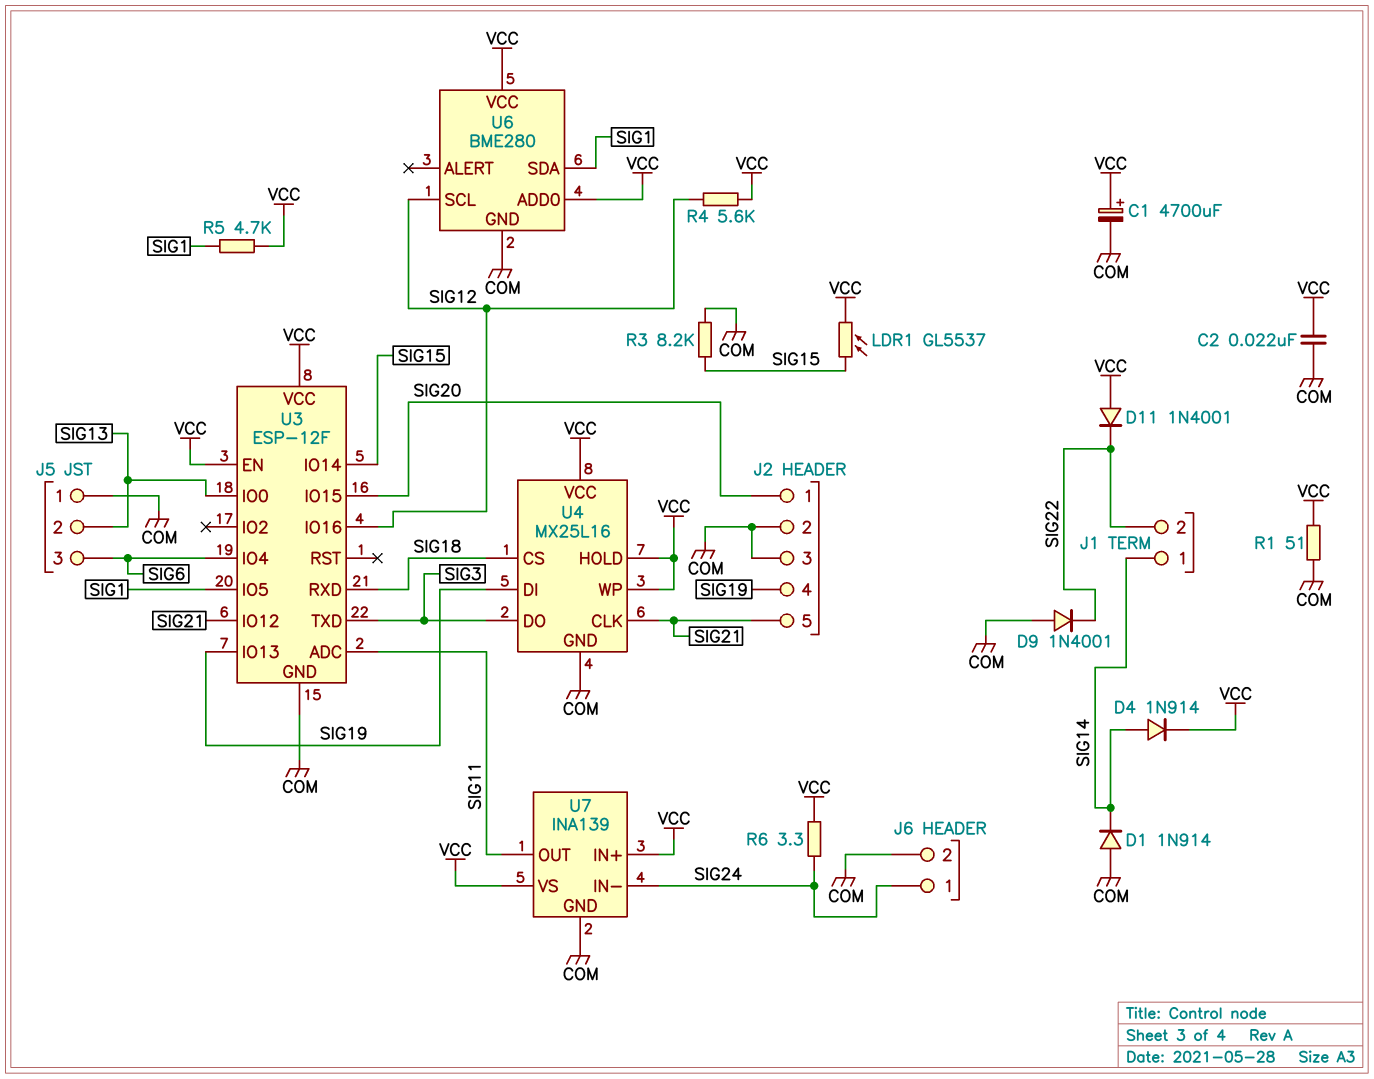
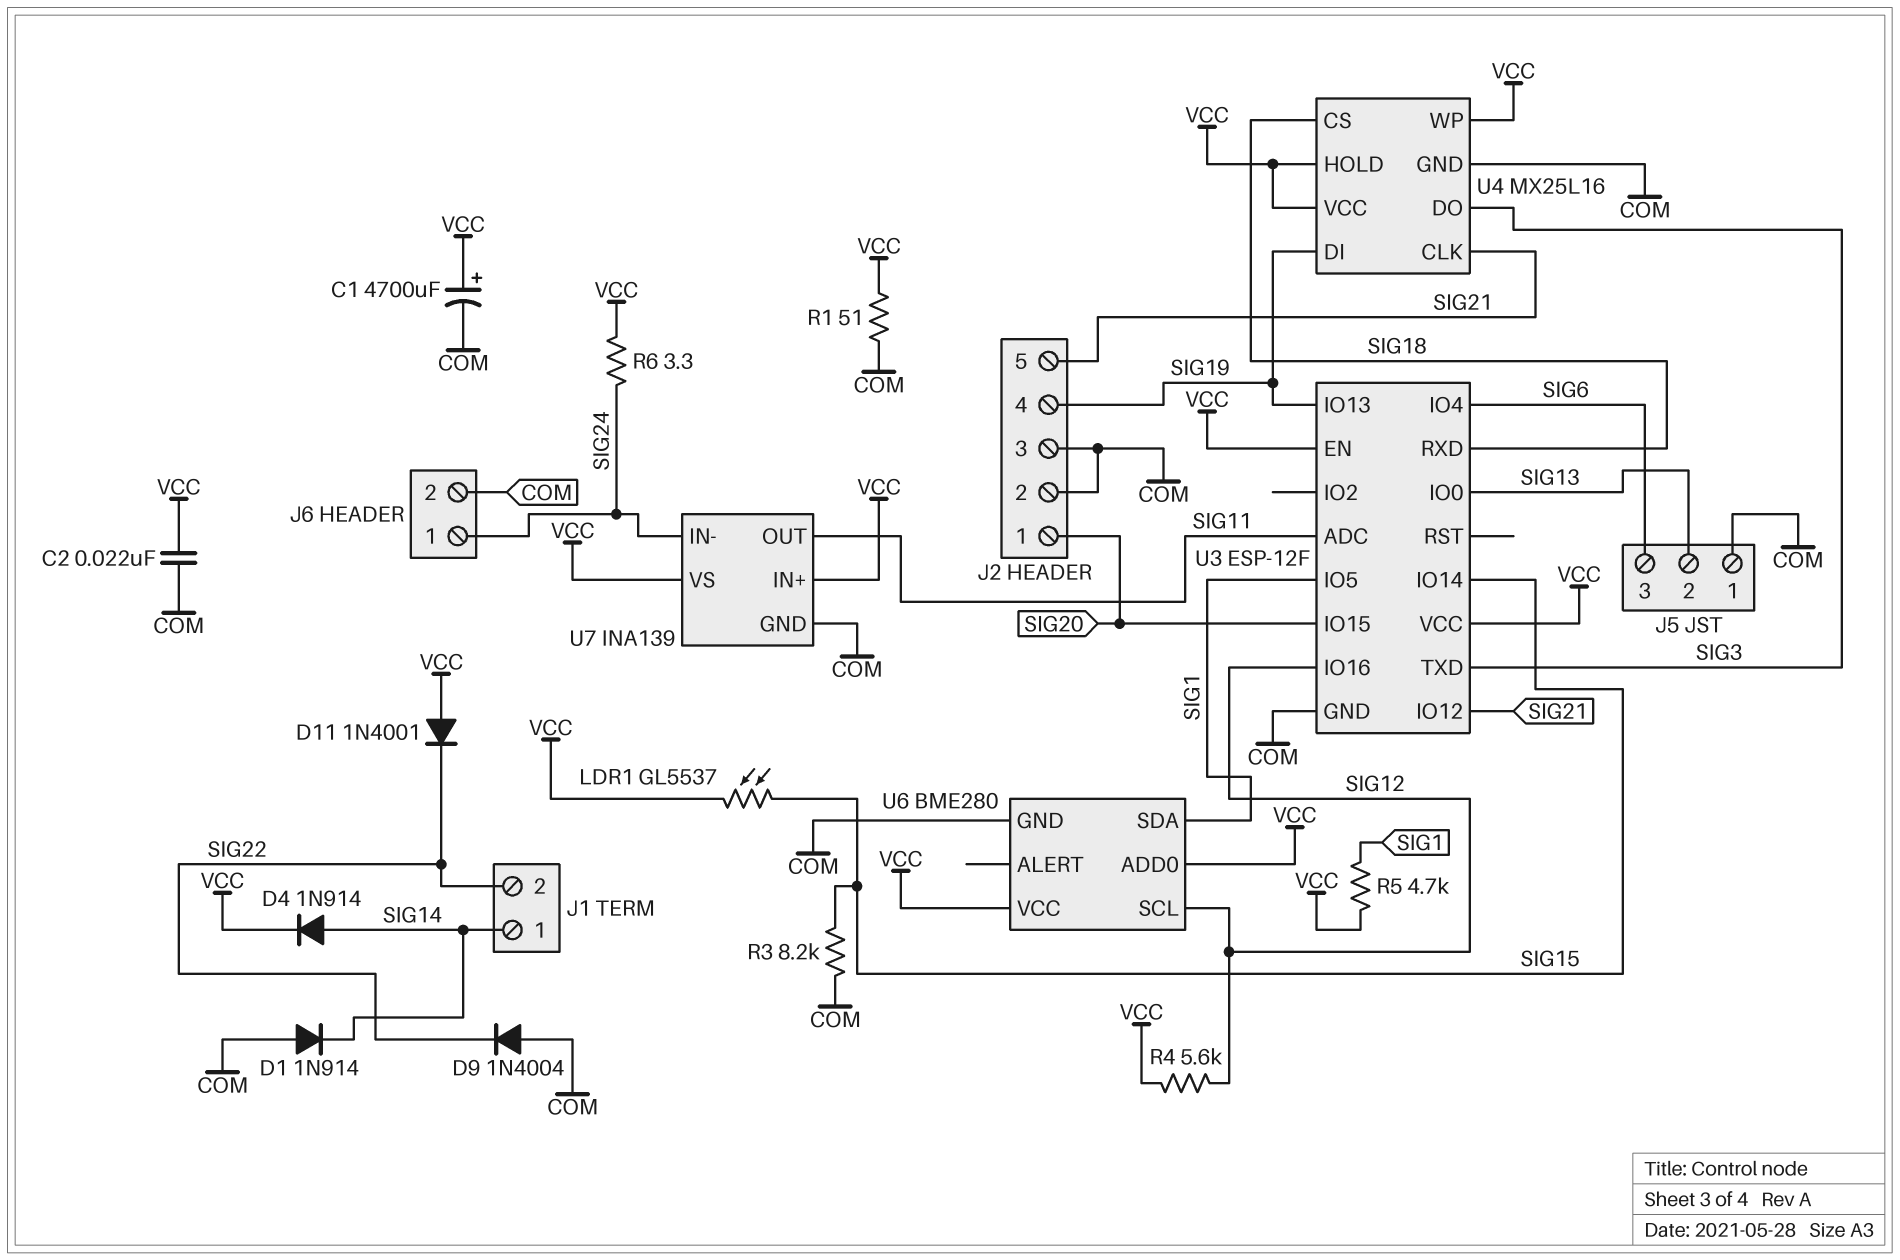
D9: diode 1N4001 (A COM, K SIG22) -> diode 1N4004 (A COM, K SIG22)

